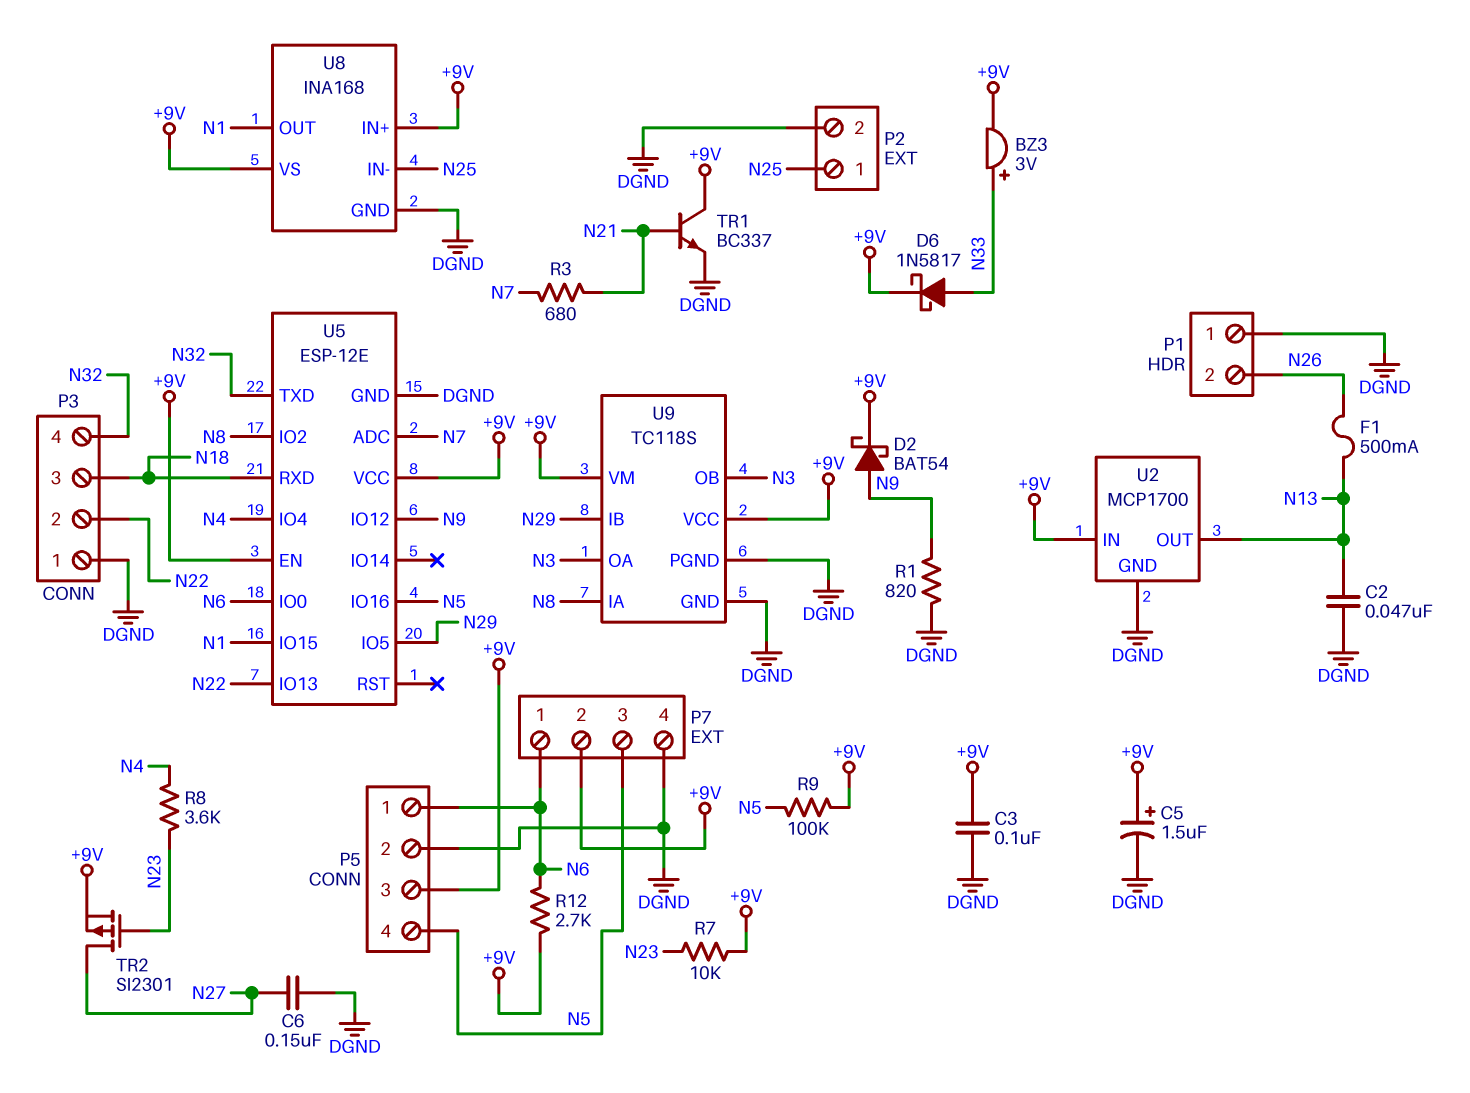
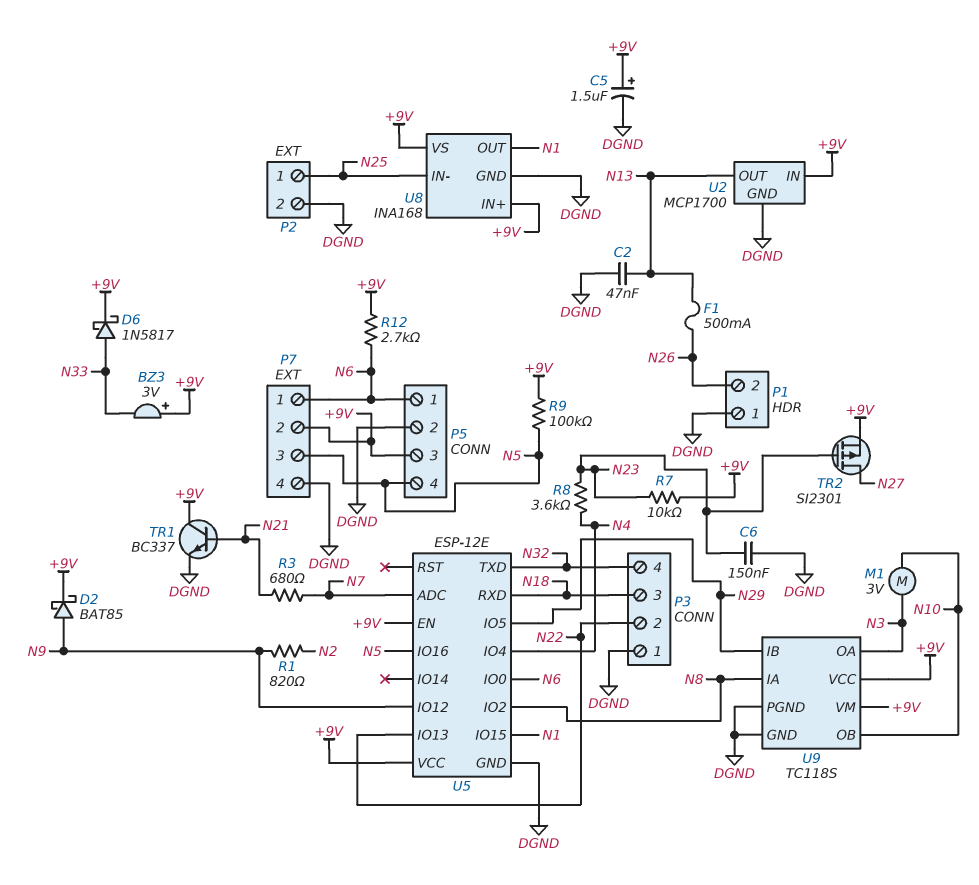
BZ3: buzzer 3V (plus N33, minus +9V) -> buzzer 3V (plus +9V, minus N33)
C3: 100nF (+9V, DGND) -> none
C6: 150nF (DGND, N27) -> 150nF (DGND, N23)
D2: schottky BAT54 (A N9, K +9V) -> schottky BAT85 (A N9, K +9V)
M1: none -> motor 3V (N3, N10)
R1: 820 (DGND, N9) -> 820 (N2, N9)
U9 pin OB: N3 -> N10

